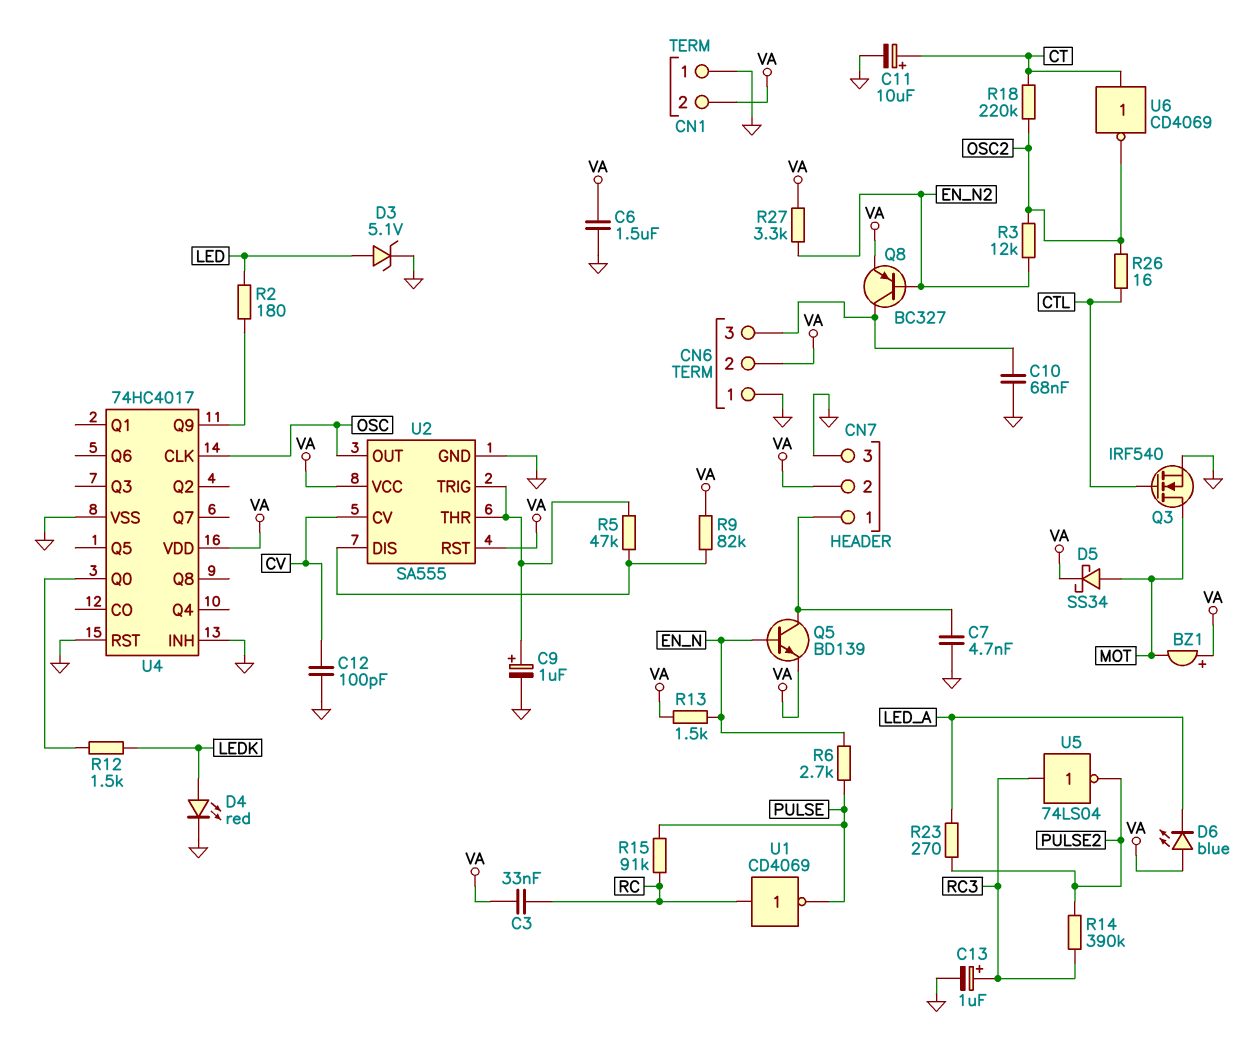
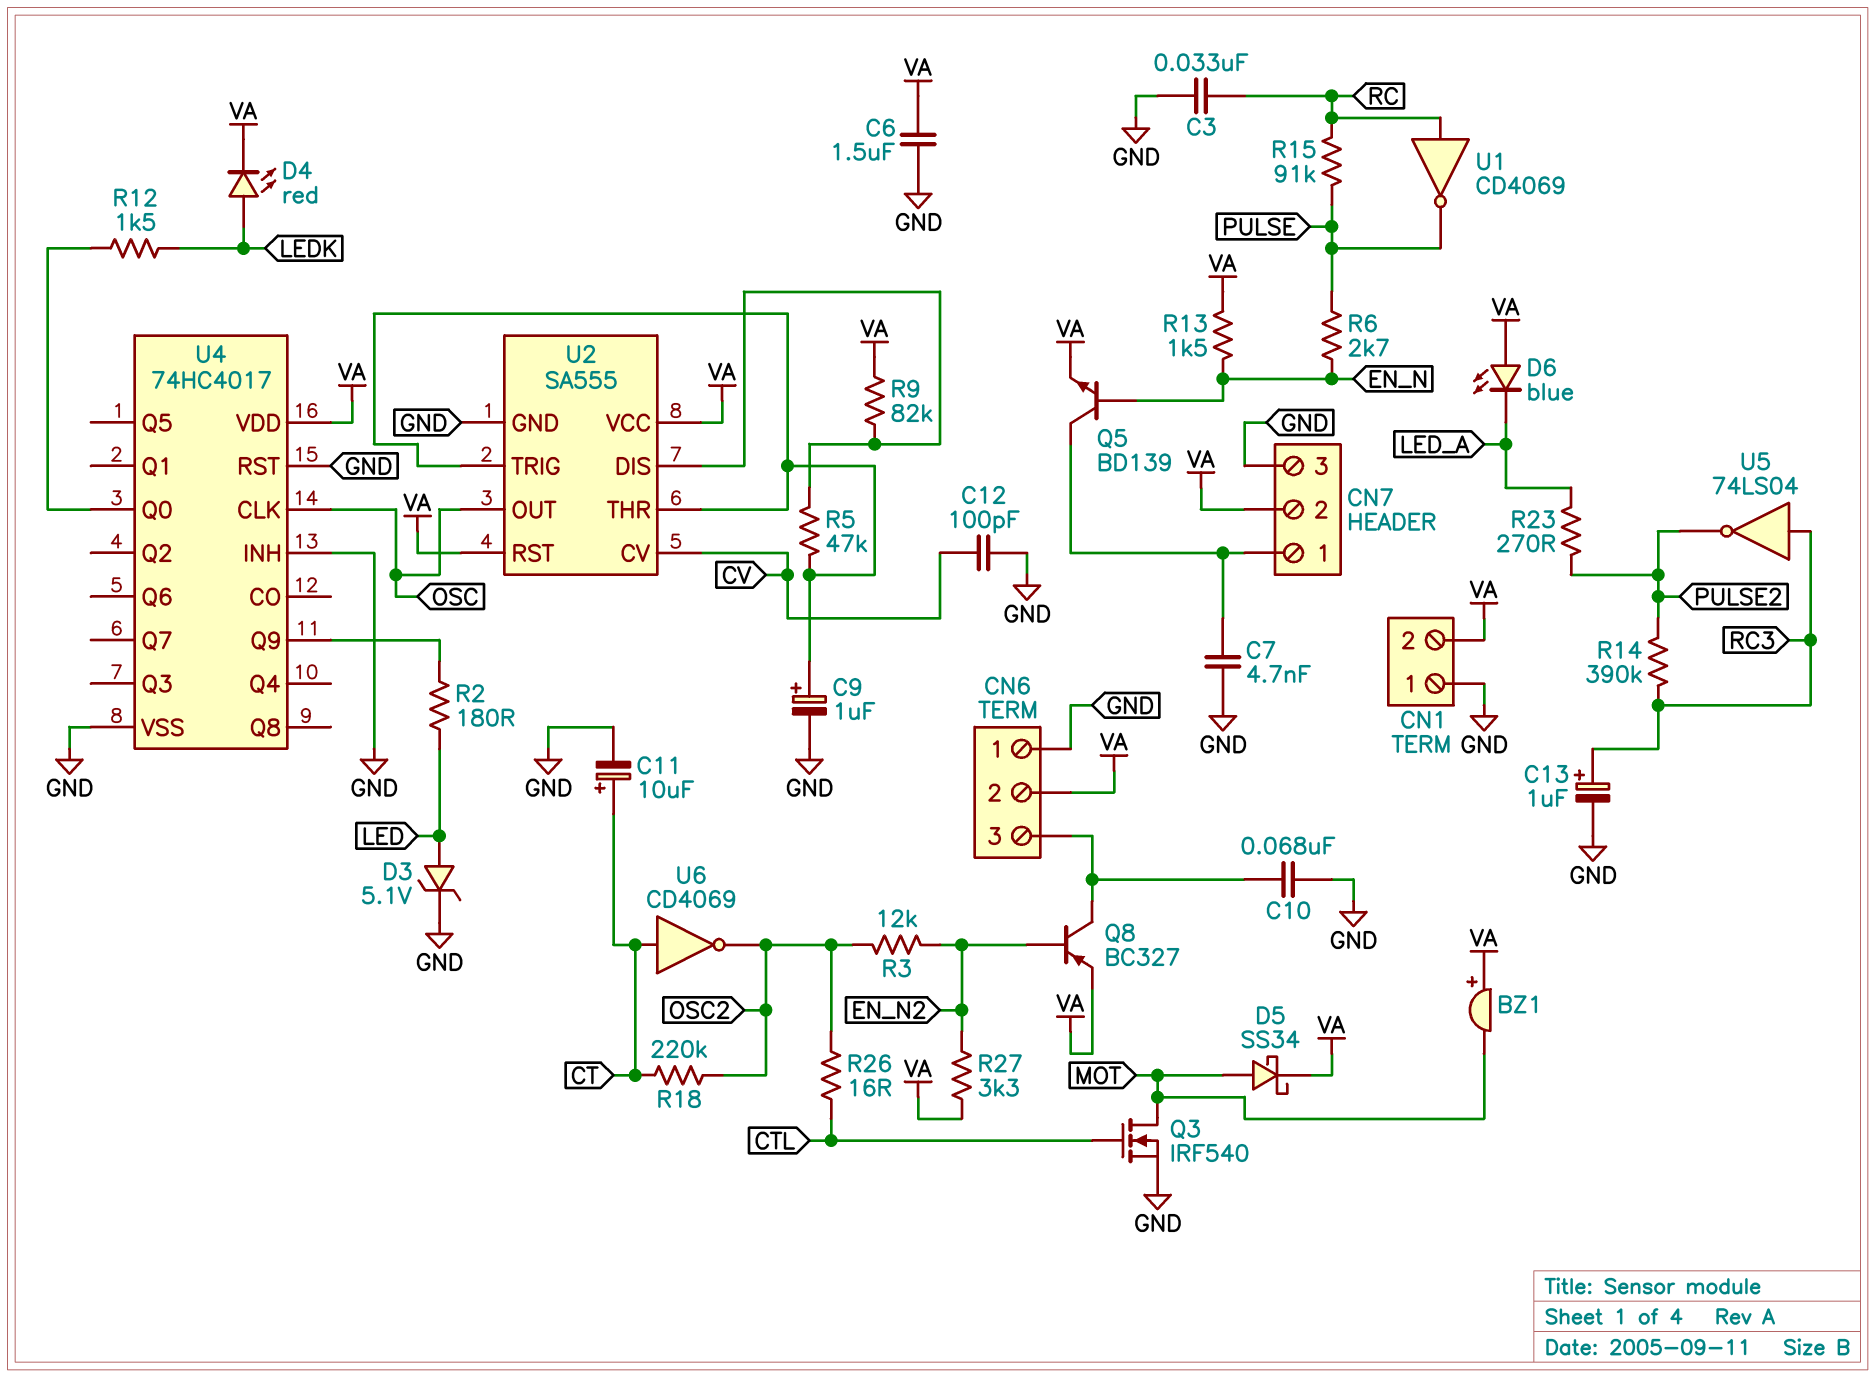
C3: 33nF (RC, VA) -> 33nF (GND, RC)
D4: LED red (A LEDK, K GND) -> LED red (A LEDK, K VA)

